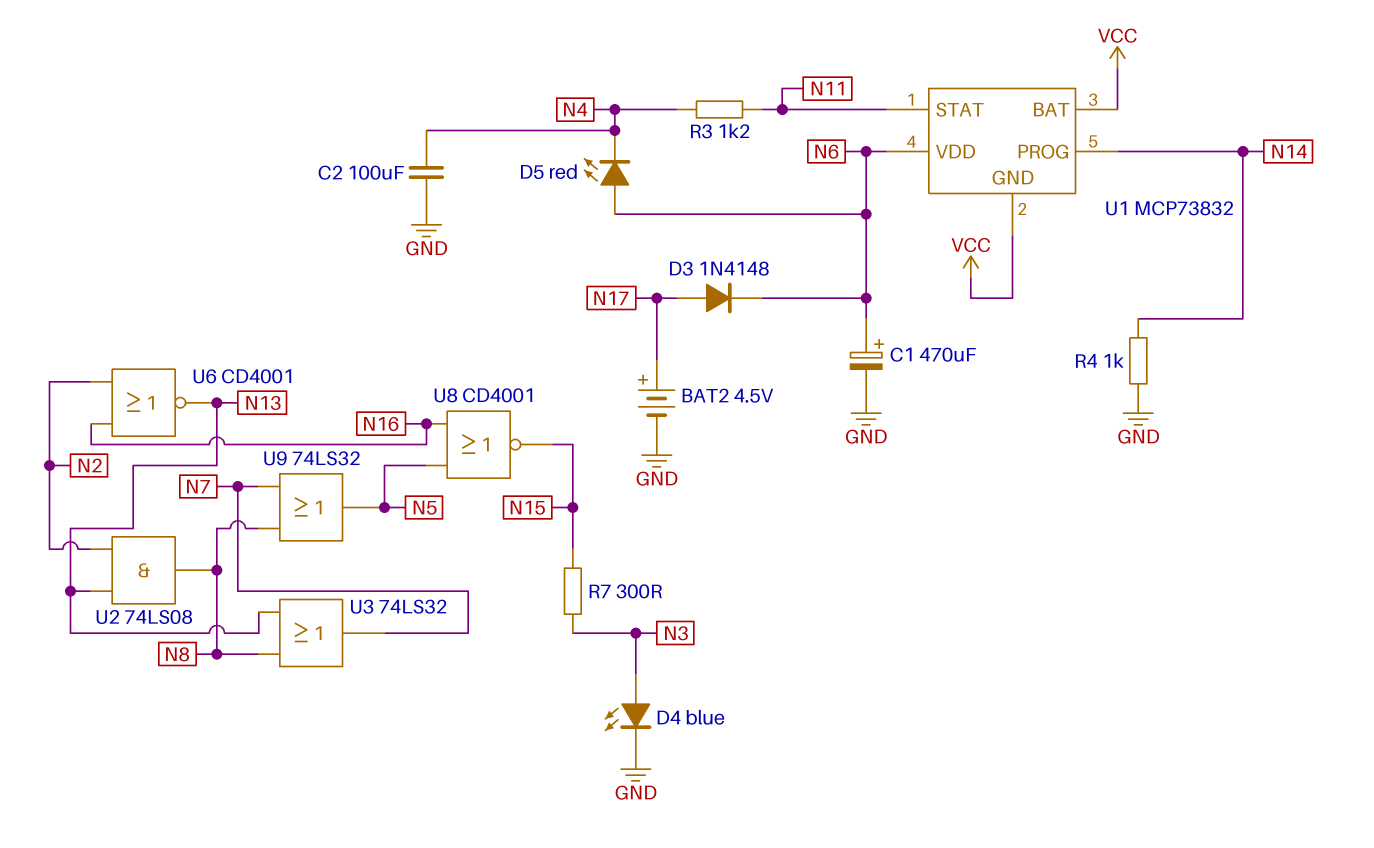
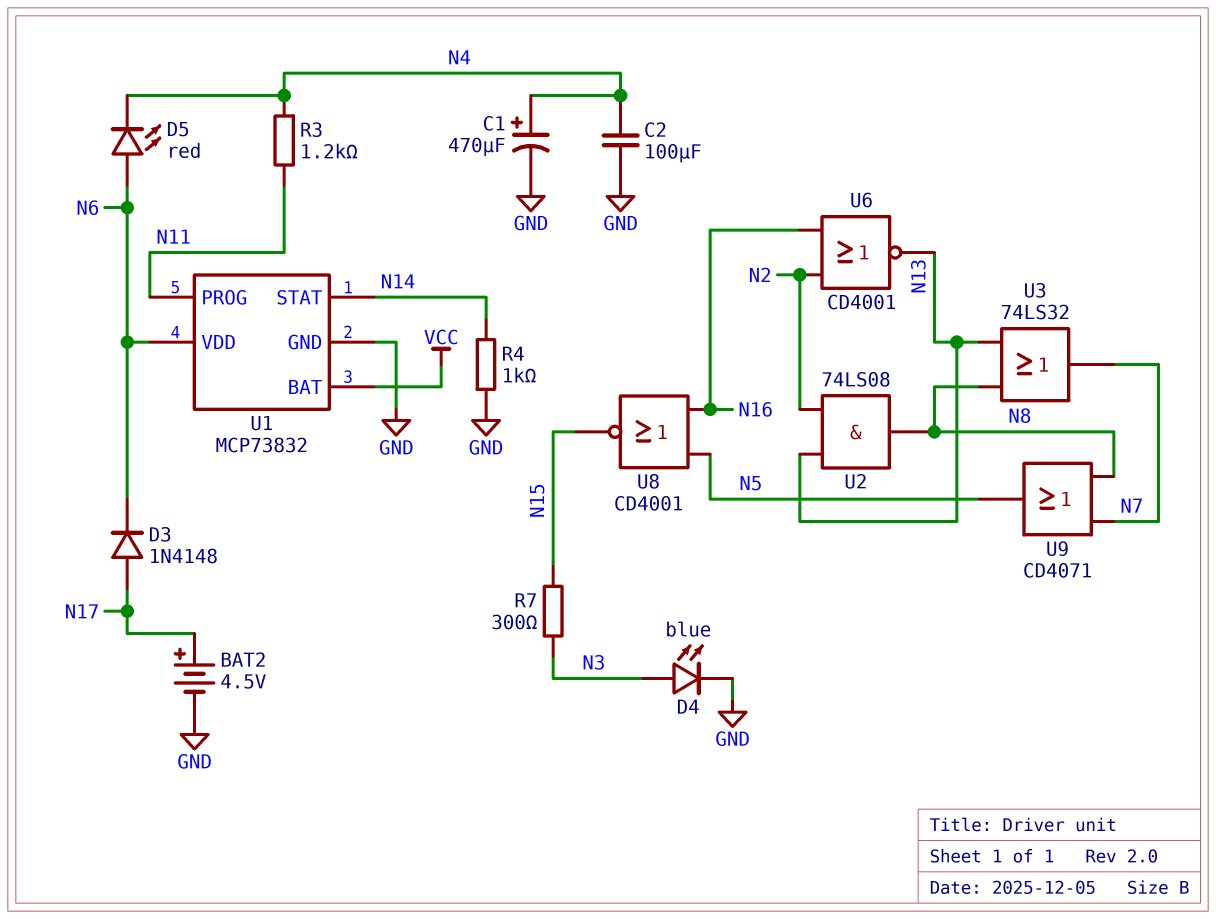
C1: 470uF (plus N6, minus GND) -> 470uF (plus N4, minus GND)
U1 pin GND: VCC -> GND
U1 pin PROG: N14 -> N11
U1 pin STAT: N11 -> N14
U9: OR 74LS32 (in N7, in N8, out N5) -> OR CD4071 (in N7, in N8, out N5)

